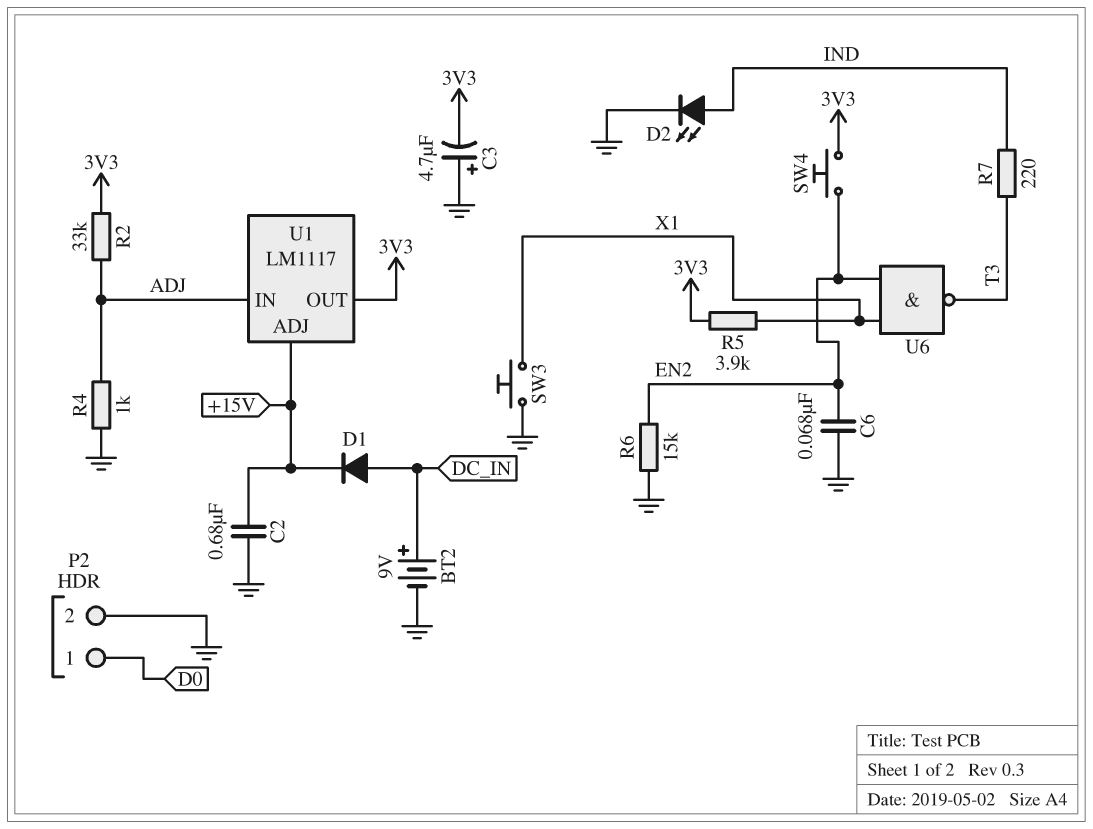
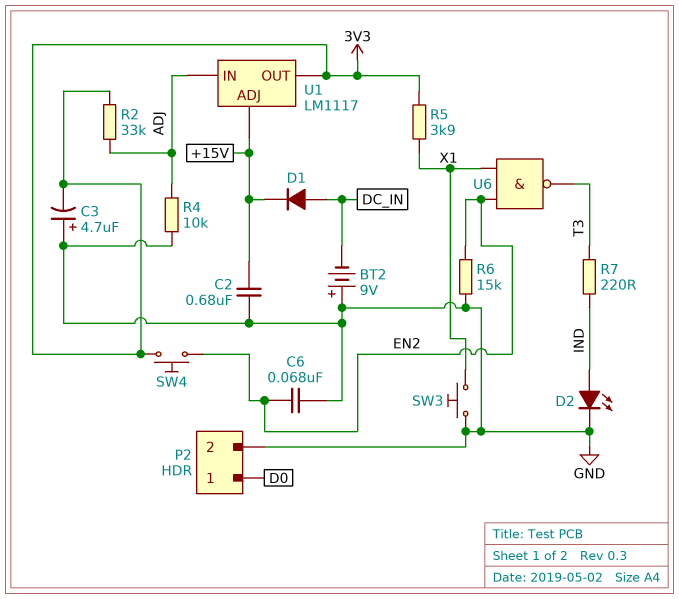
BT2: 9V (plus DC_IN, minus GND) -> 9V (plus GND, minus DC_IN)
R4: 1k (ADJ, GND) -> 10k (ADJ, GND)

